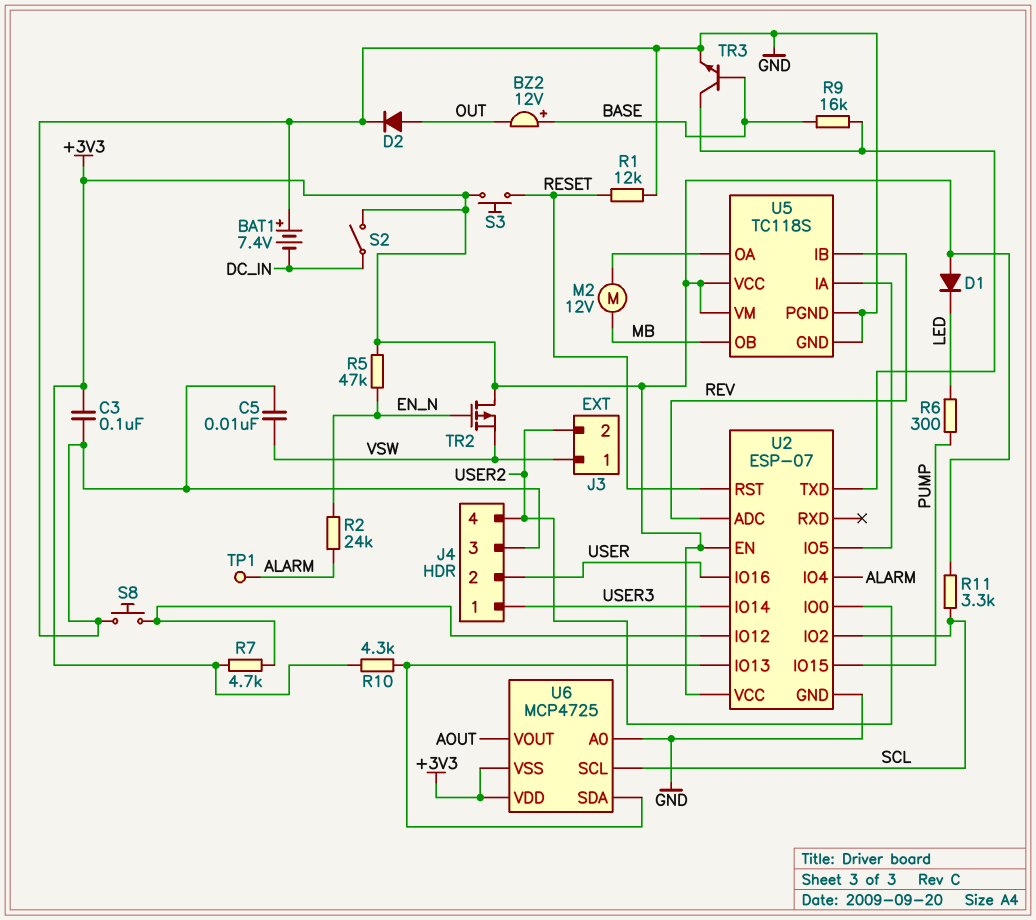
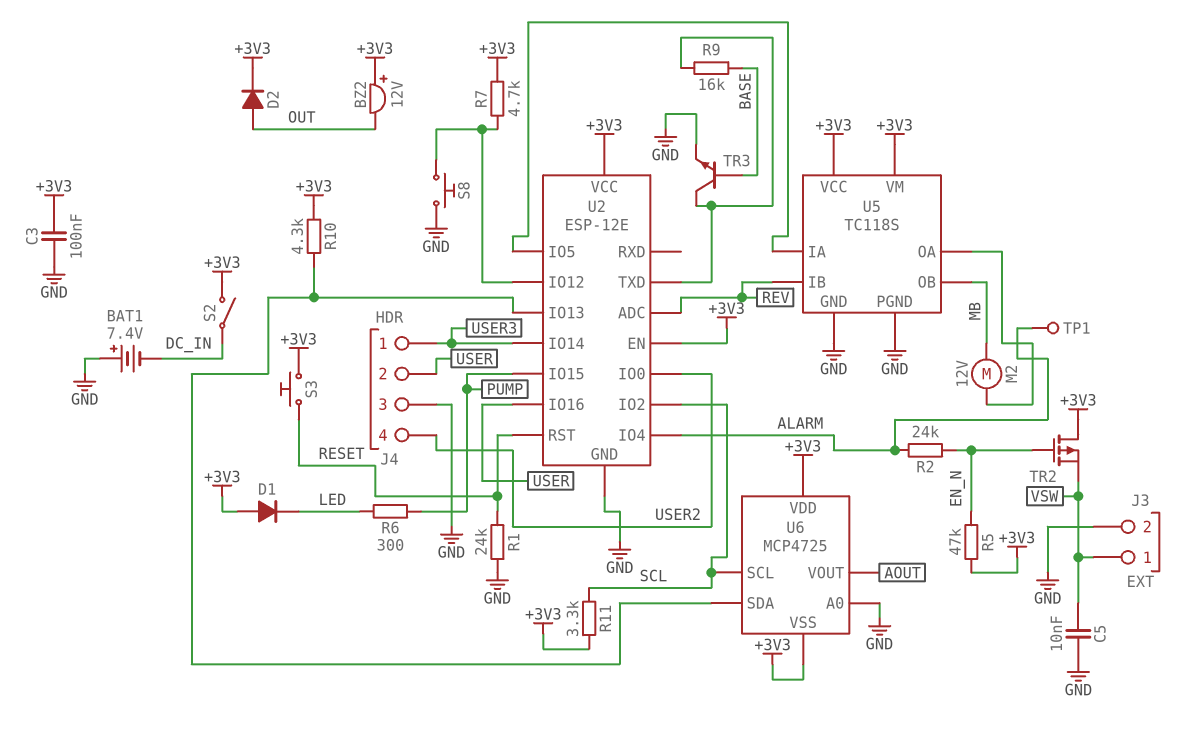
BZ2: buzzer 12V (plus BASE, minus OUT) -> buzzer 12V (plus +3V3, minus OUT)
D2: diode (A OUT, K GND) -> diode (A OUT, K +3V3)
J3 pin 2: USER2 -> GND
R1: 12k (GND, RESET) -> 24k (GND, RESET)
U2: ESP-07 -> ESP-12E

